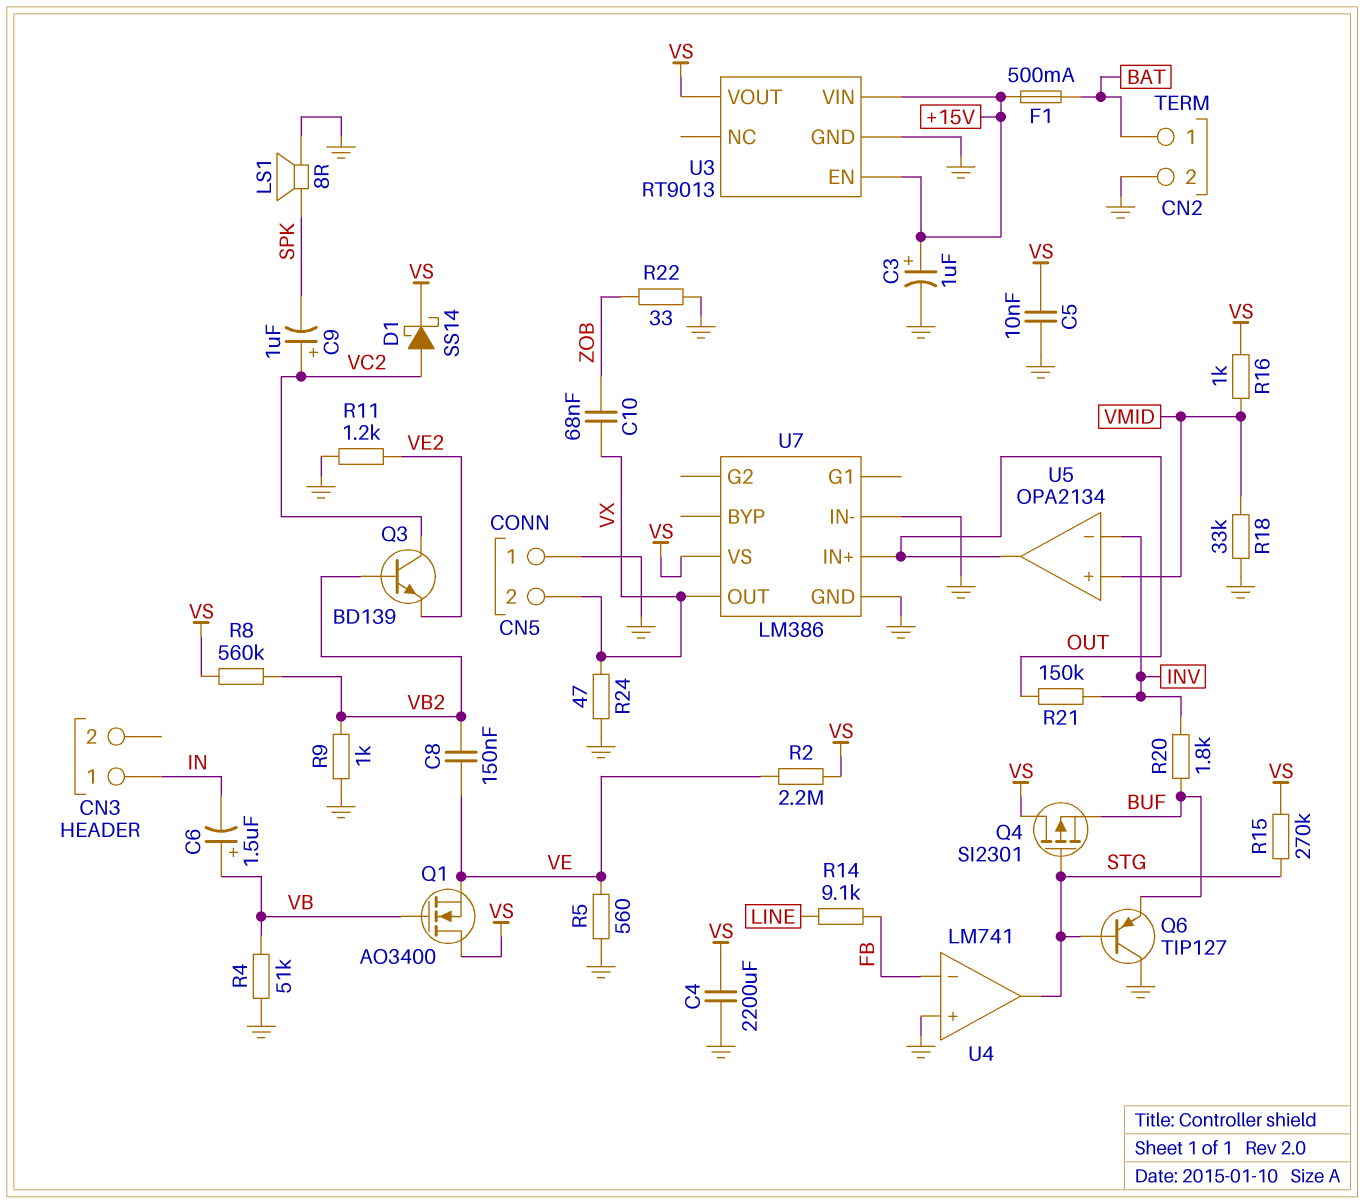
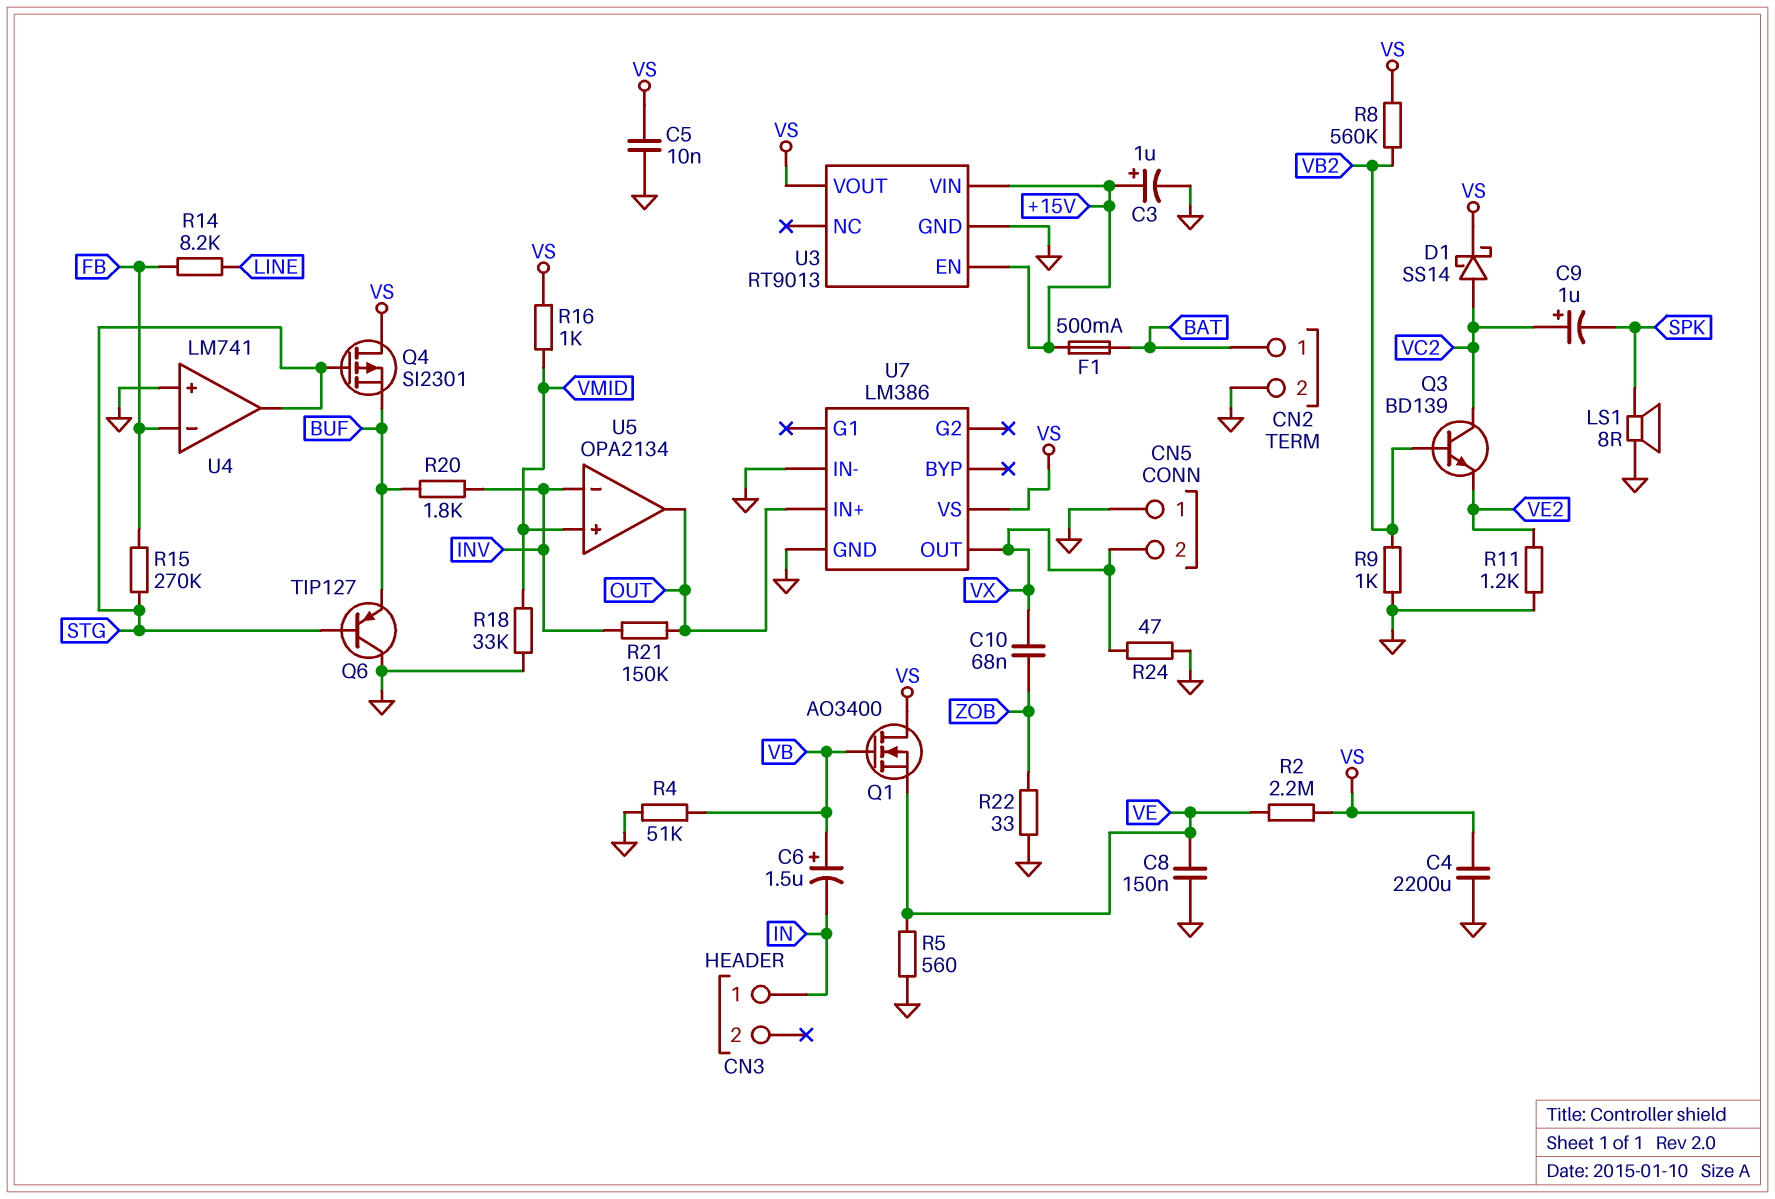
C8: 150nF (VB2, VE) -> 150nF (GND, VE)
R14: 9.1k (FB, LINE) -> 8.2k (FB, LINE)
R15: 270k (STG, VS) -> 270k (FB, STG)

